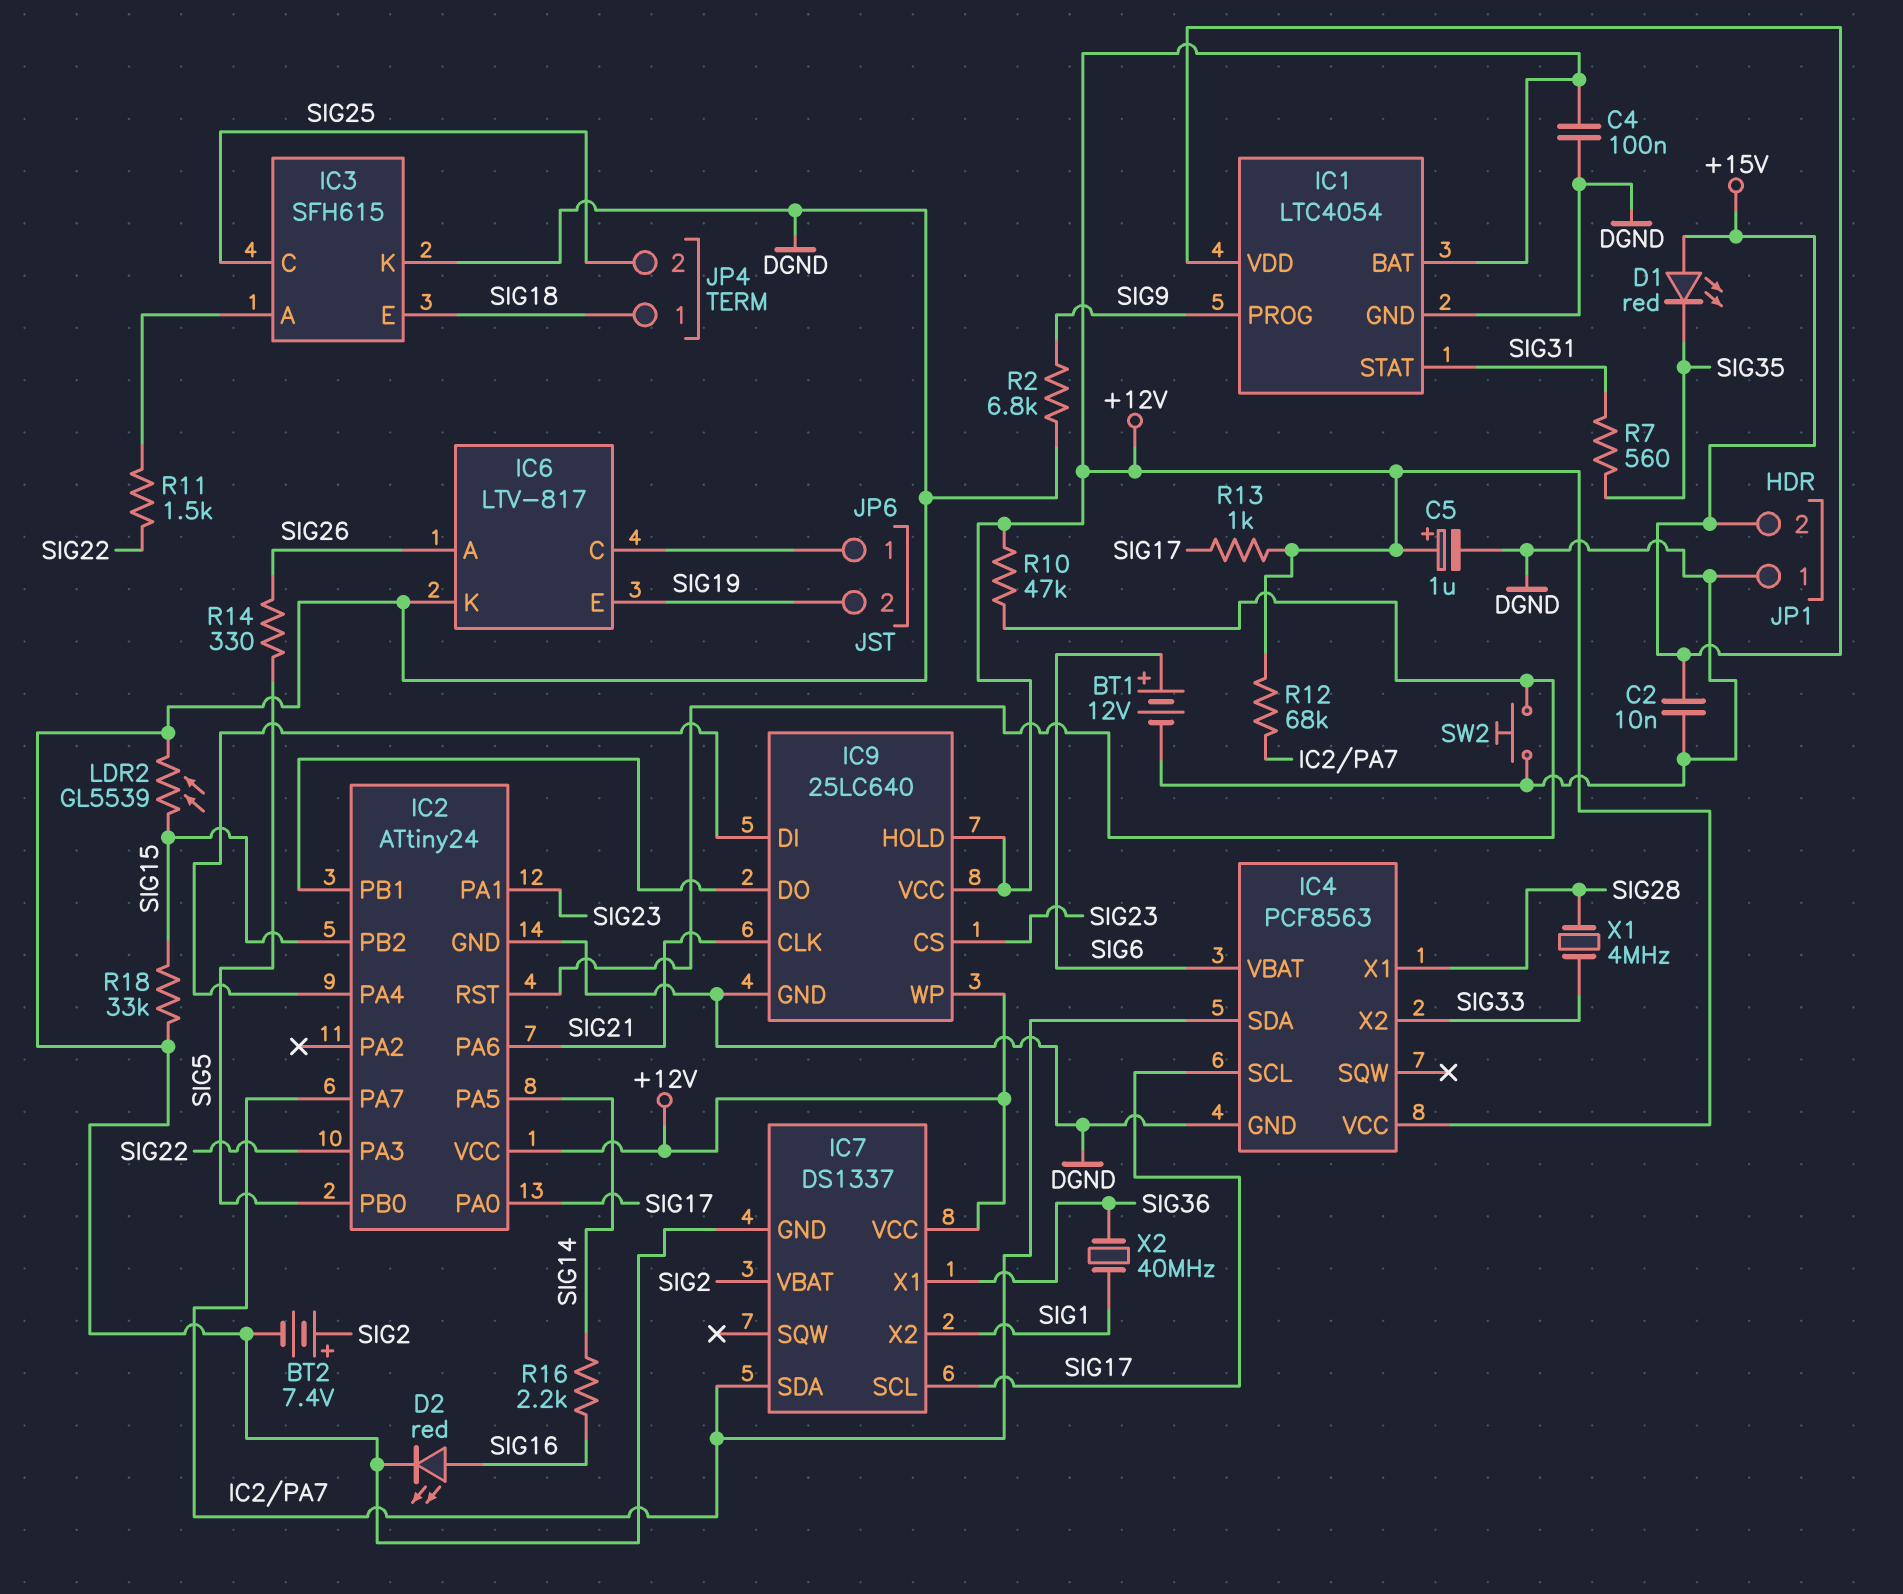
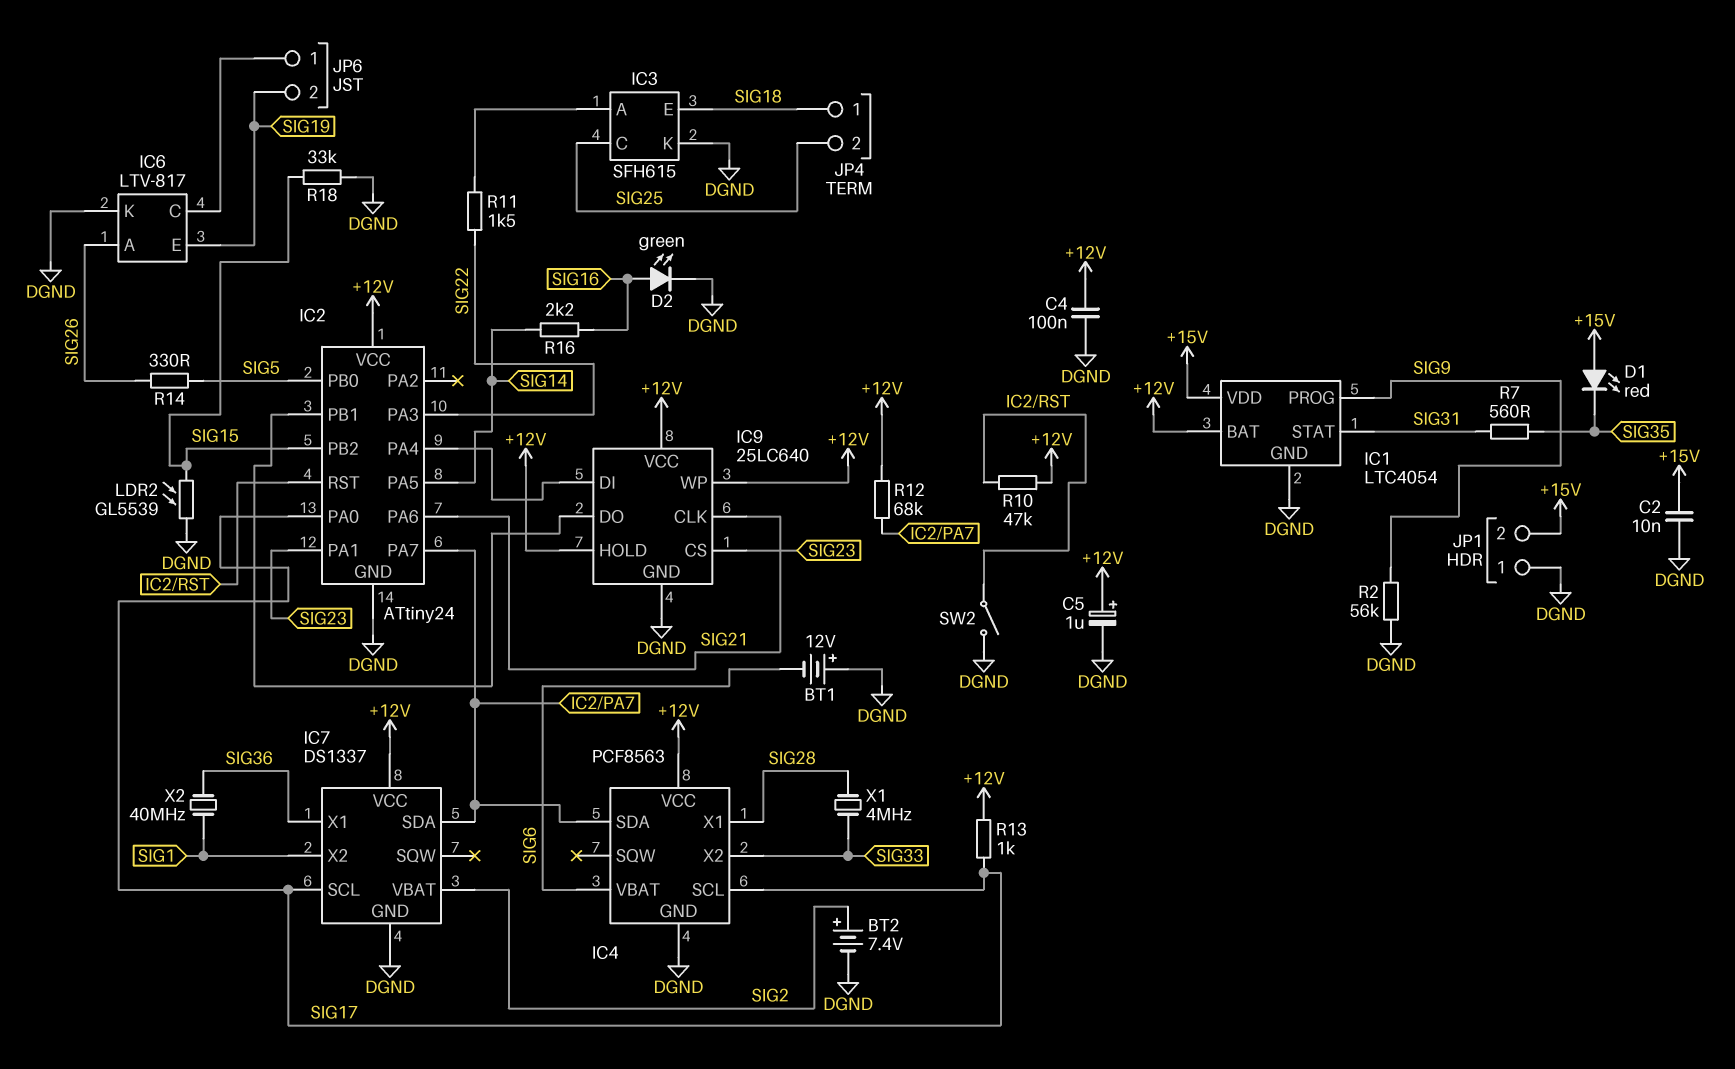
BT1: 12V (plus SIG6, minus DGND) -> 12V (plus DGND, minus SIG6)
D2: LED red (A SIG16, K DGND) -> LED green (A SIG16, K DGND)
R2: 6.8k (DGND, SIG9) -> 56k (DGND, SIG9)
SW2: button (DGND, IC2/RST) -> switch (DGND, IC2/RST)

